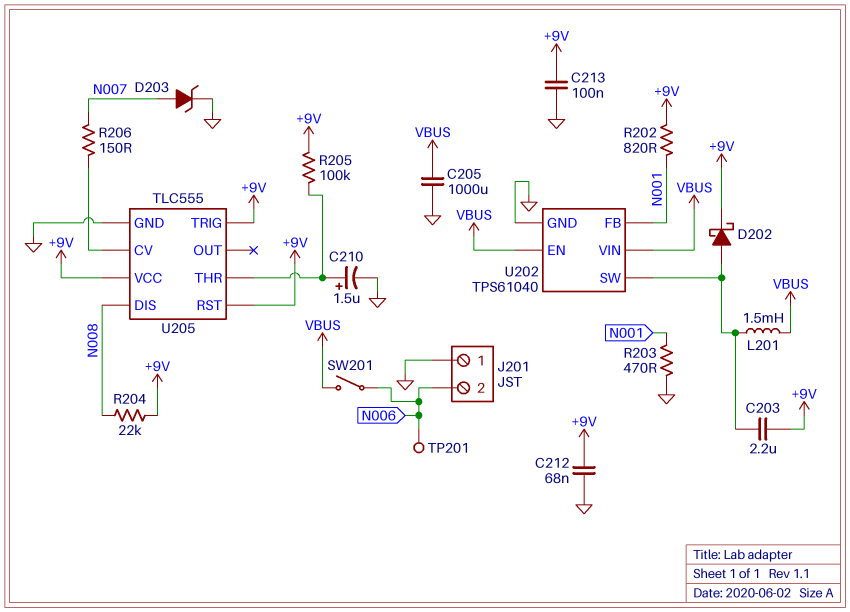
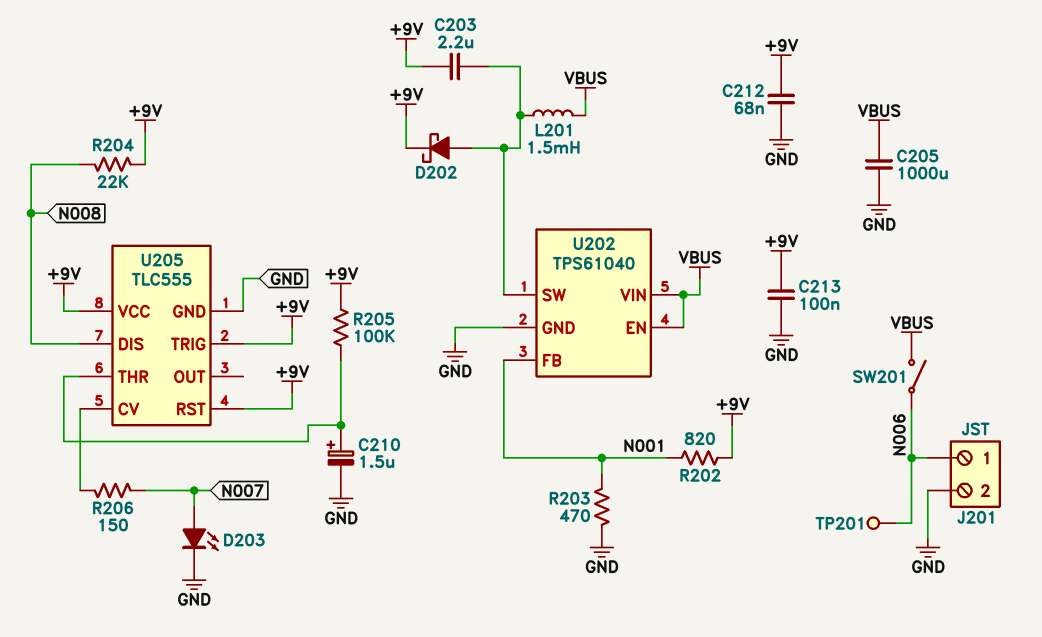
D203: zener (A N007, K GND) -> LED (A N007, K GND)
J201 pin 1: GND -> N006
J201 pin 2: N006 -> GND

